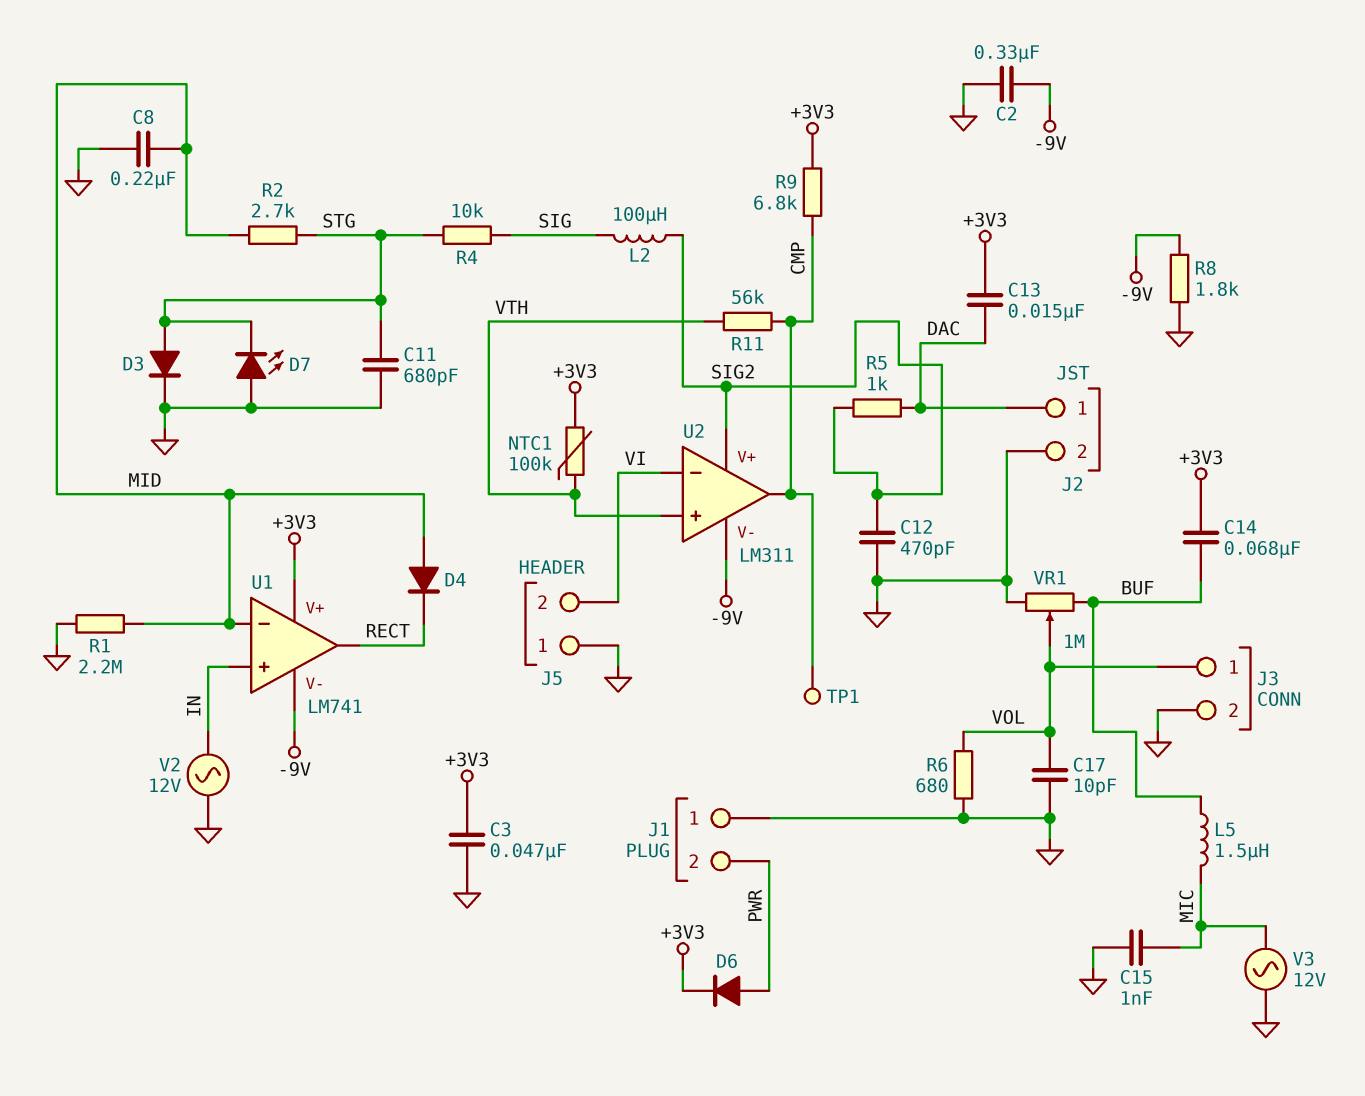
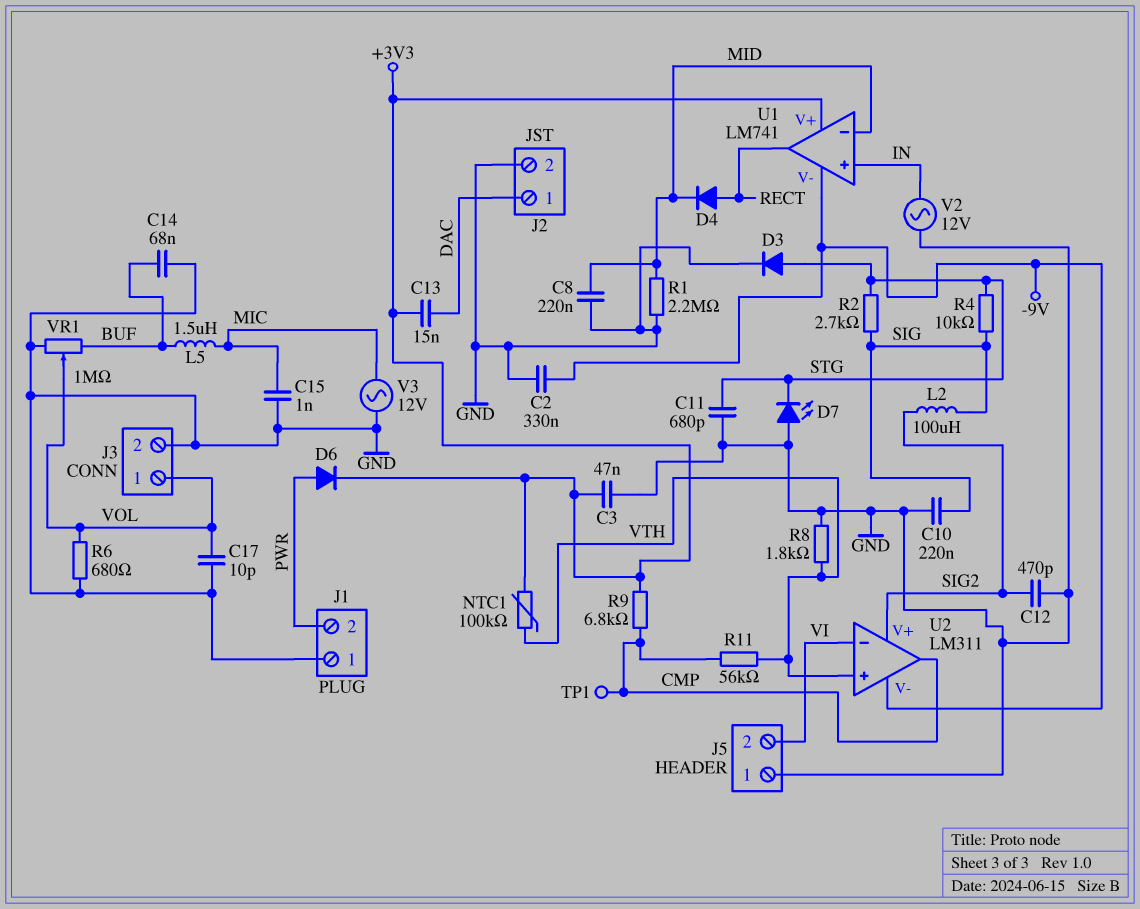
C10: none -> 220nF (GND, SIG)
C14: 68nF (+3V3, BUF) -> 68nF (BUF, GND)
D4: diode (A MID, K RECT) -> diode (A RECT, K MID)
R2: 2.7k (MID, STG) -> 2.7k (SIG, STG)
R5: 1k (DAC, SIG2) -> none
R8: 1.8k (-9V, GND) -> 1.8k (GND, VTH)

